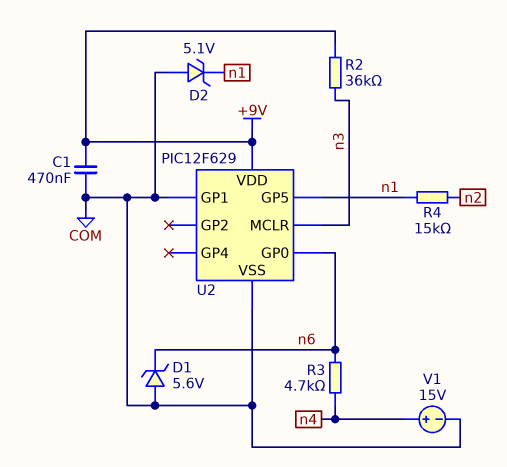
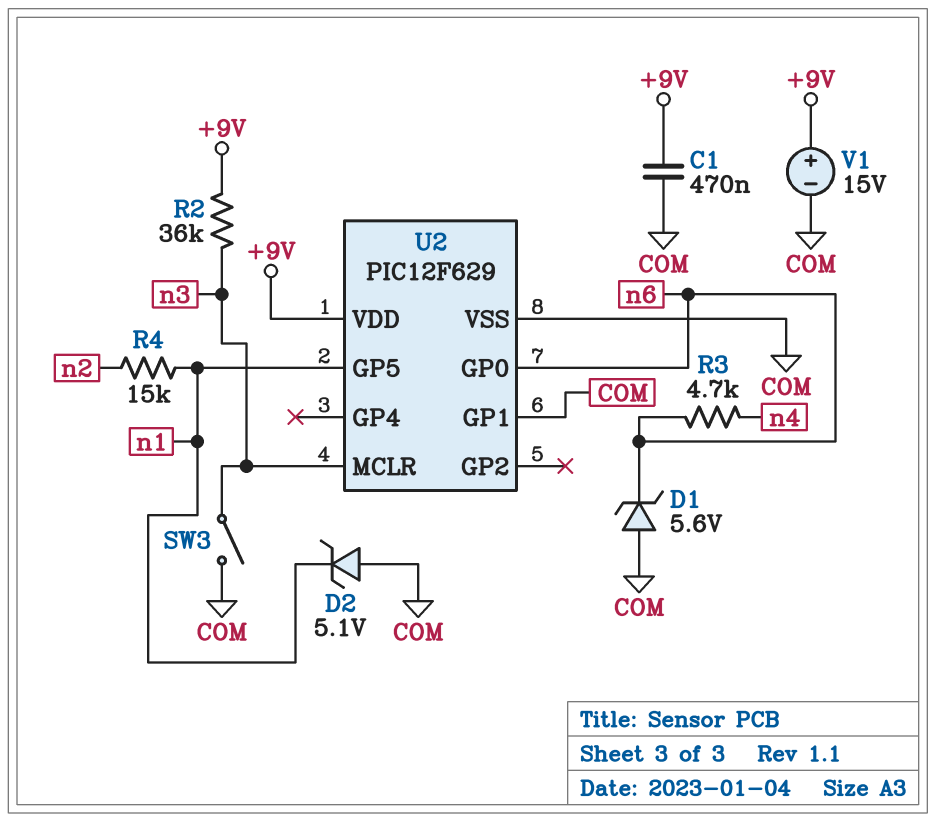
SW3: none -> switch (COM, n3)
V1: 15V (plus n4, minus COM) -> 15V (plus +9V, minus COM)

